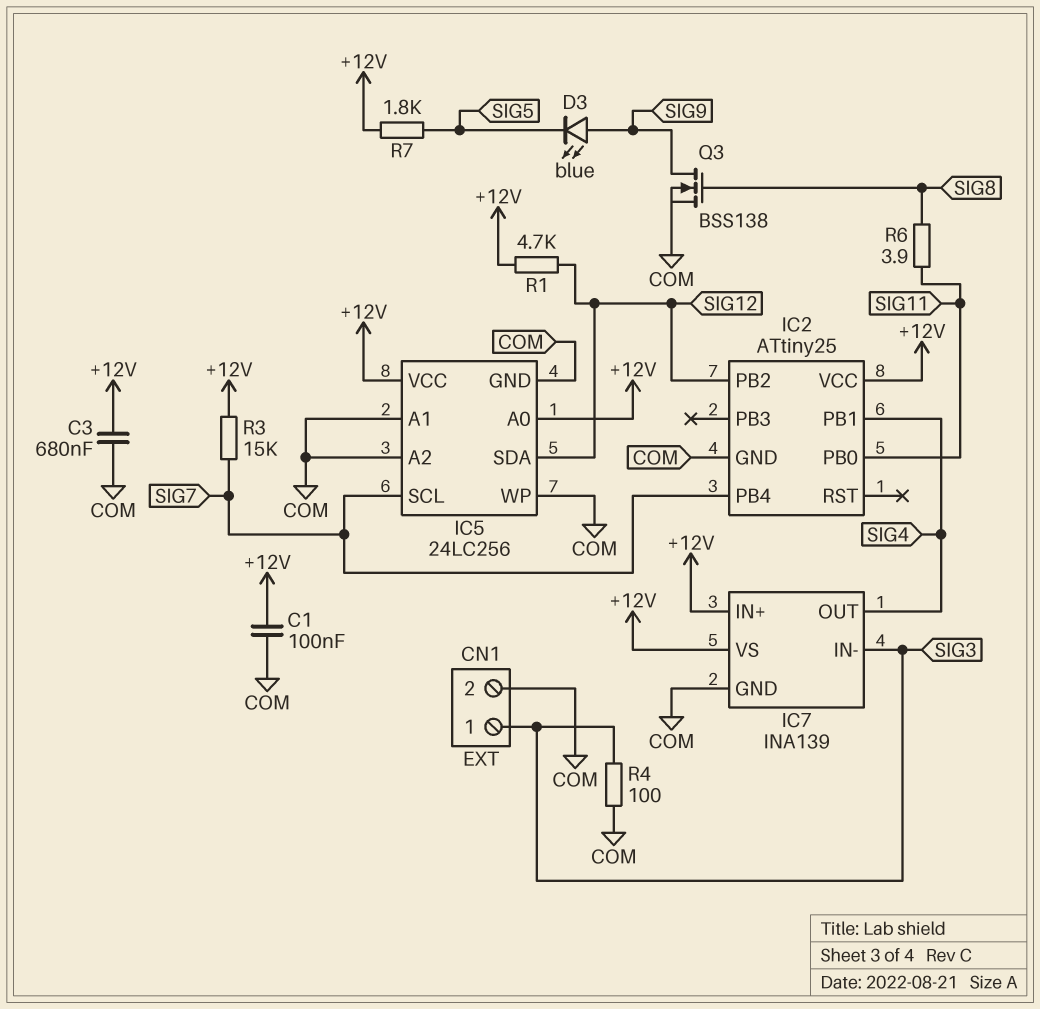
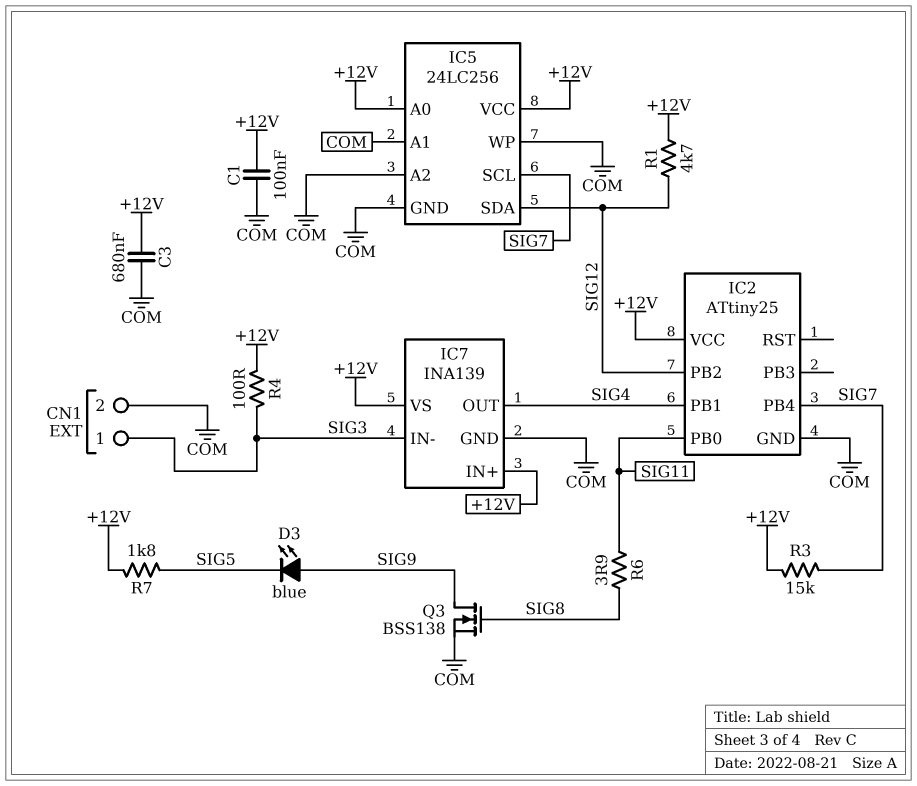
R4: 100 (COM, SIG3) -> 100 (+12V, SIG3)

